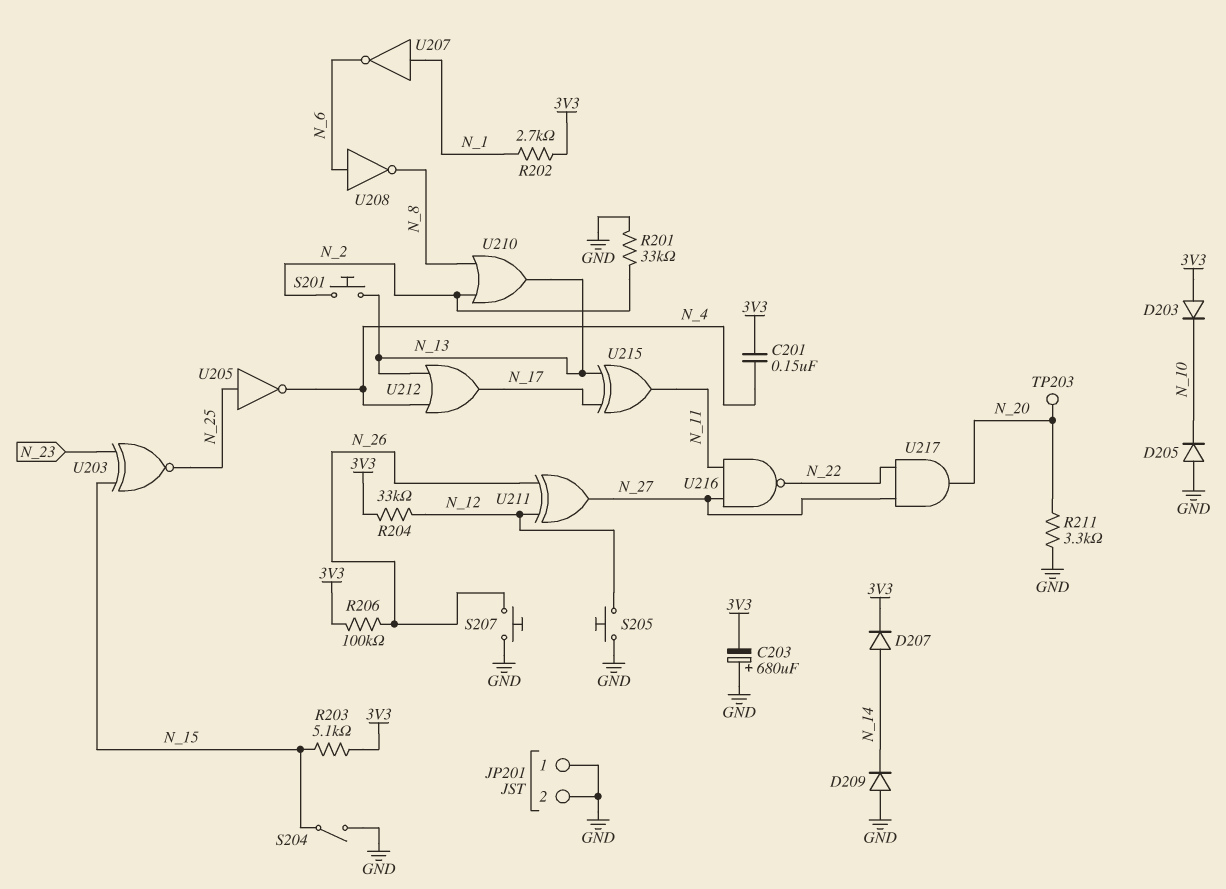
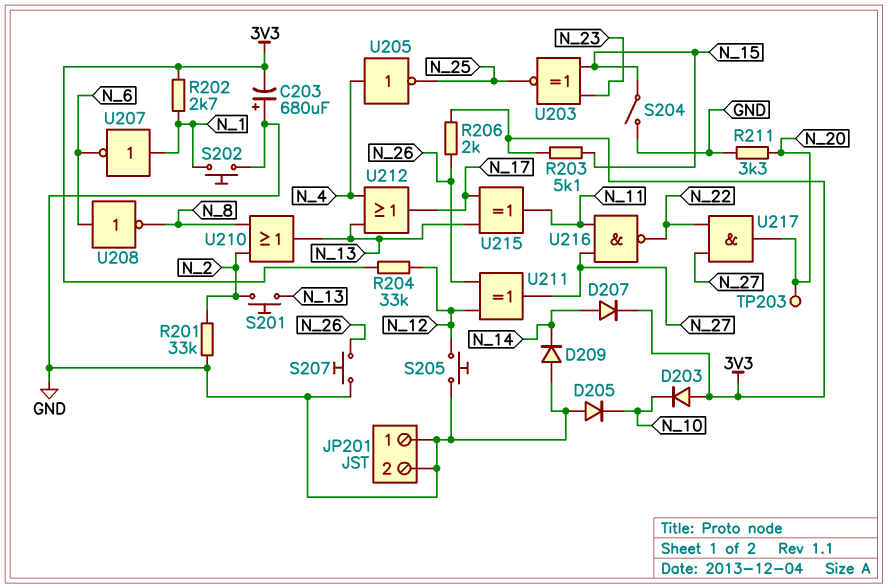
C201: 150nF (3V3, N_4) -> none
R206: 100k (3V3, N_26) -> 2k (3V3, N_26)
S202: none -> button (GND, N_1)
U205: NOT (in N_25, out N_4) -> NOT (in N_4, out N_25)

